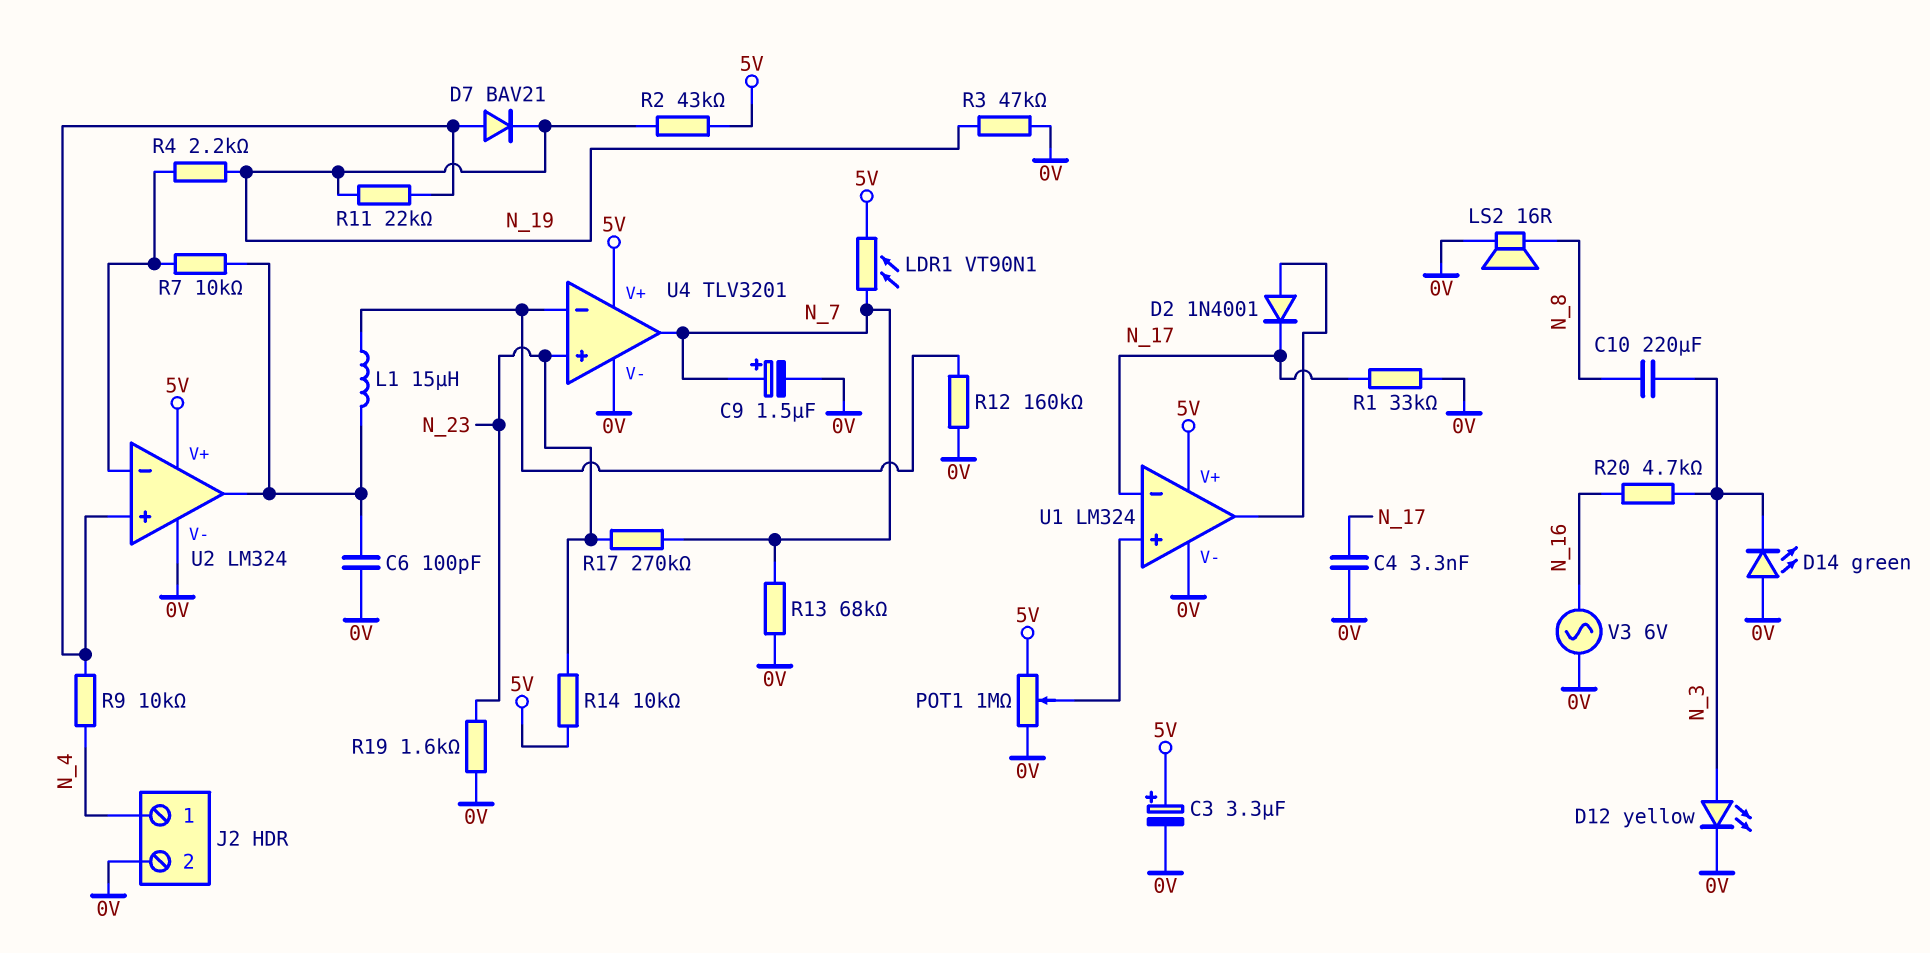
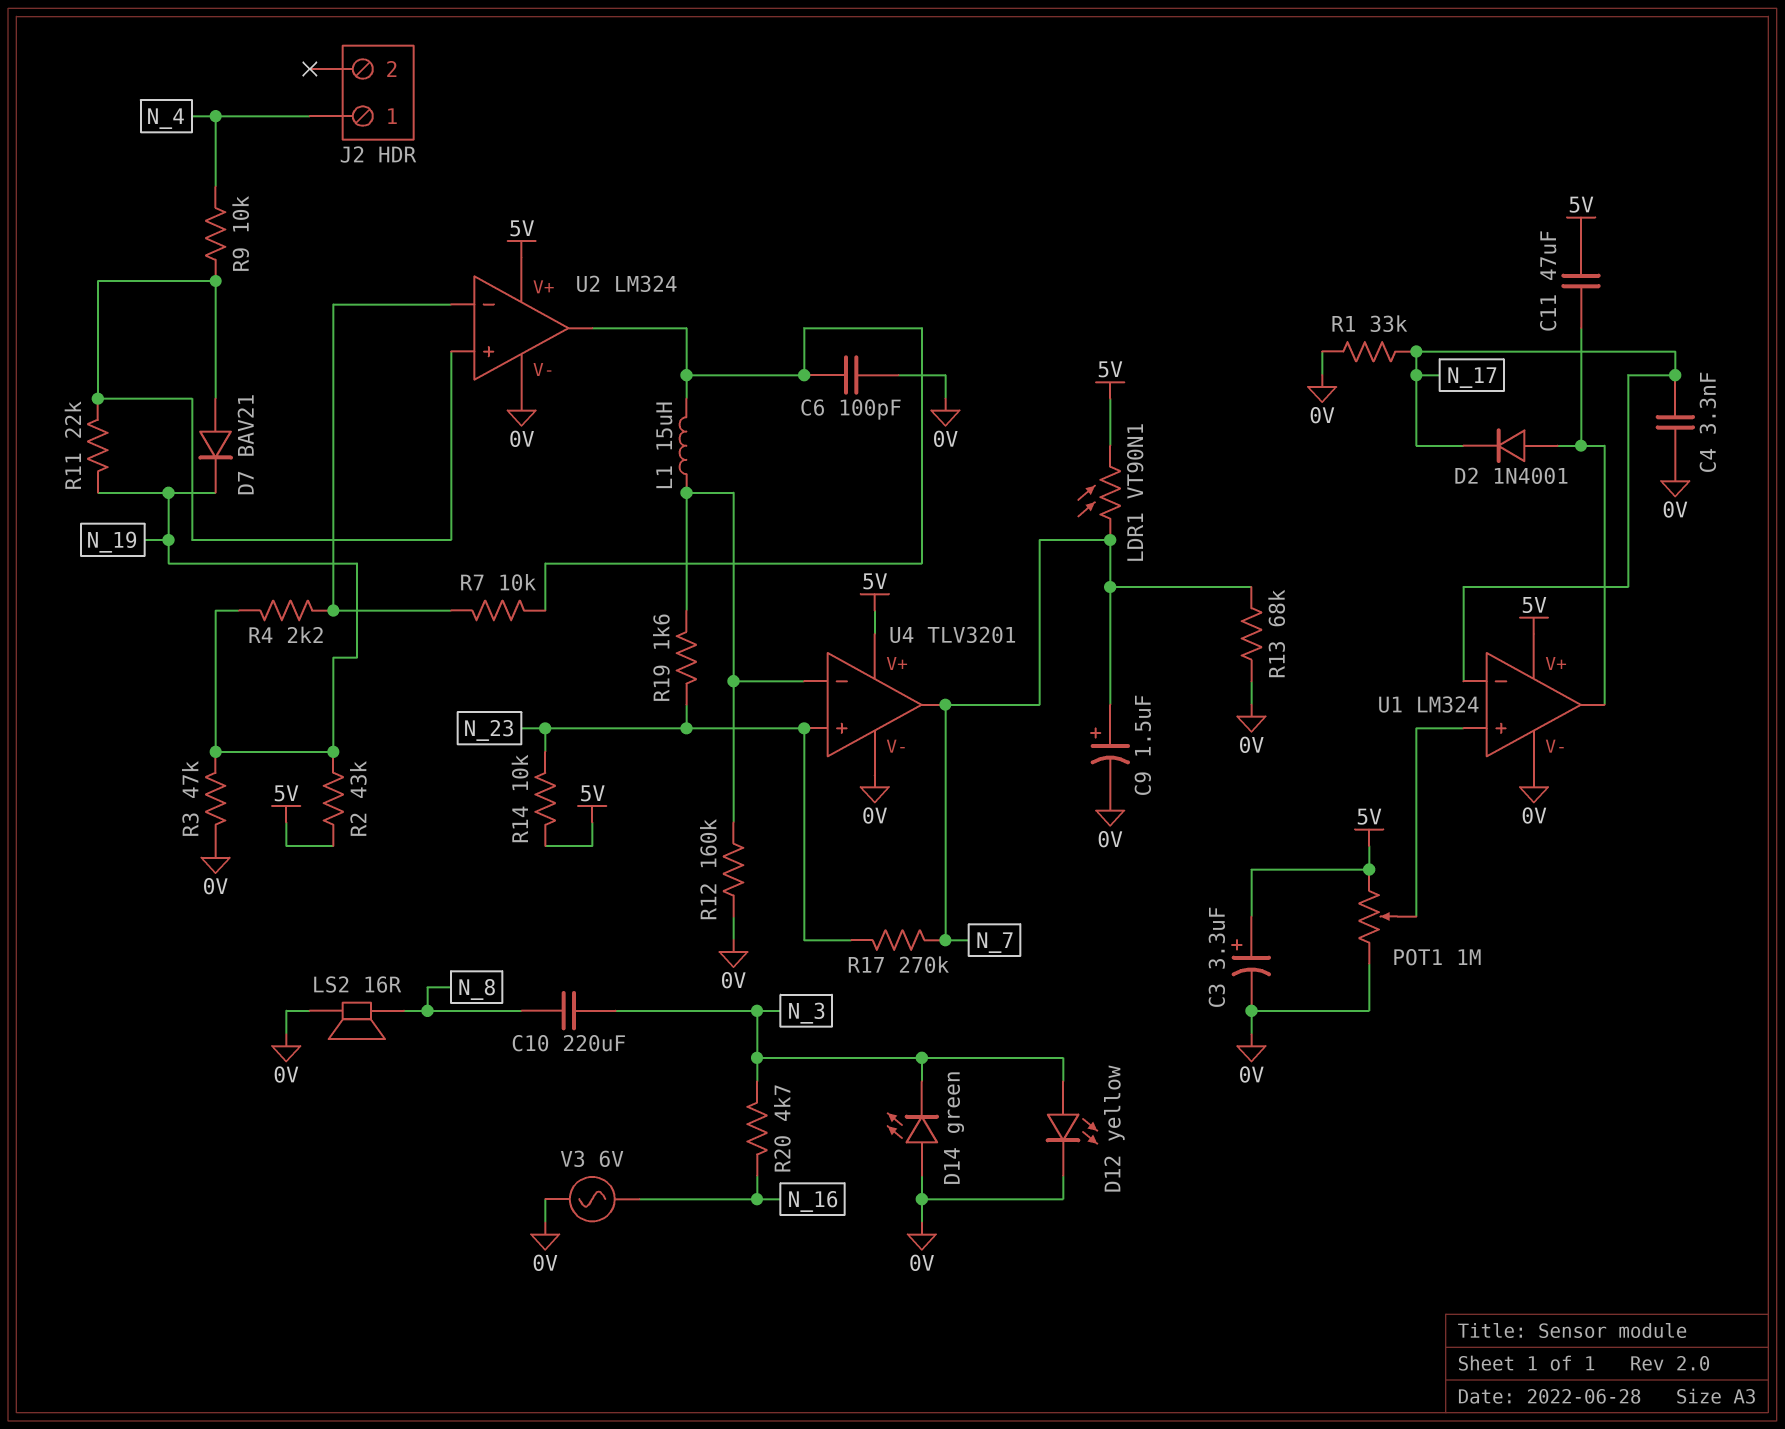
C11: none -> 47uF (5V, U1/out)
J2 pin 2: 0V -> none
R19: 1.6k (0V, N_23) -> 1.6k (N_23, U4/in-)

